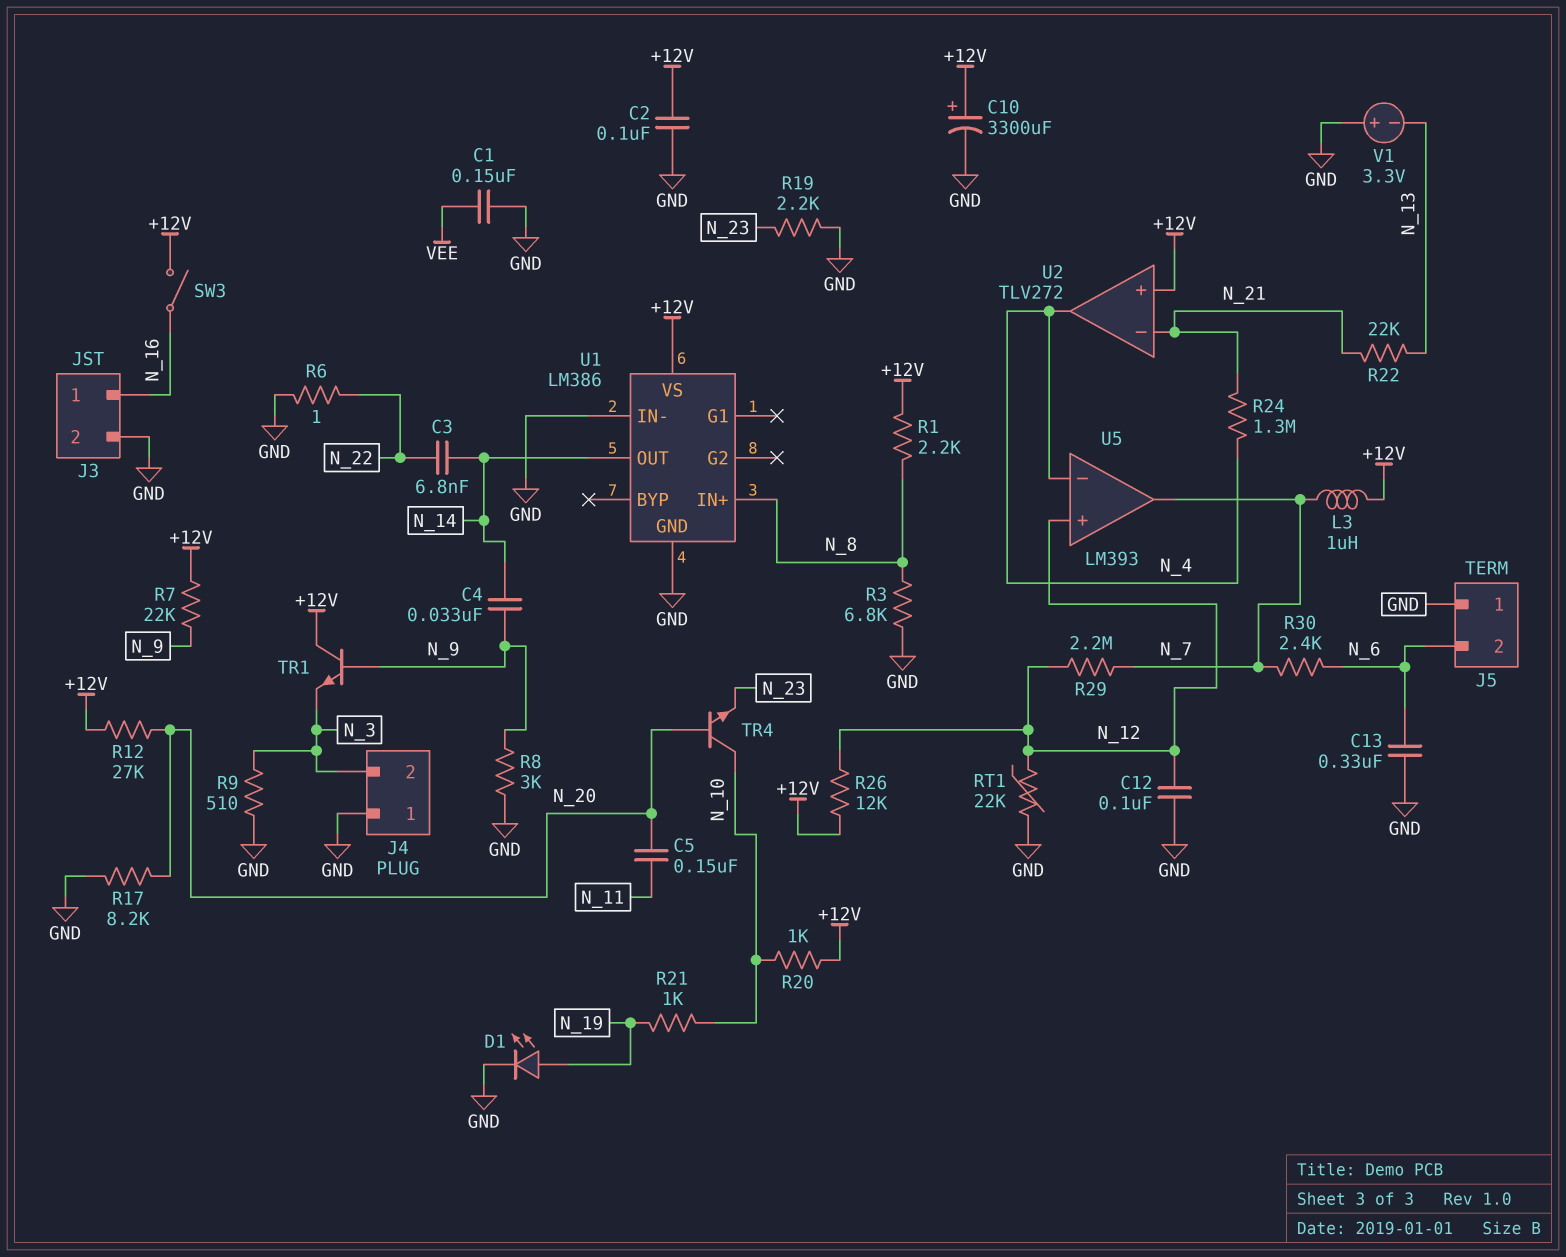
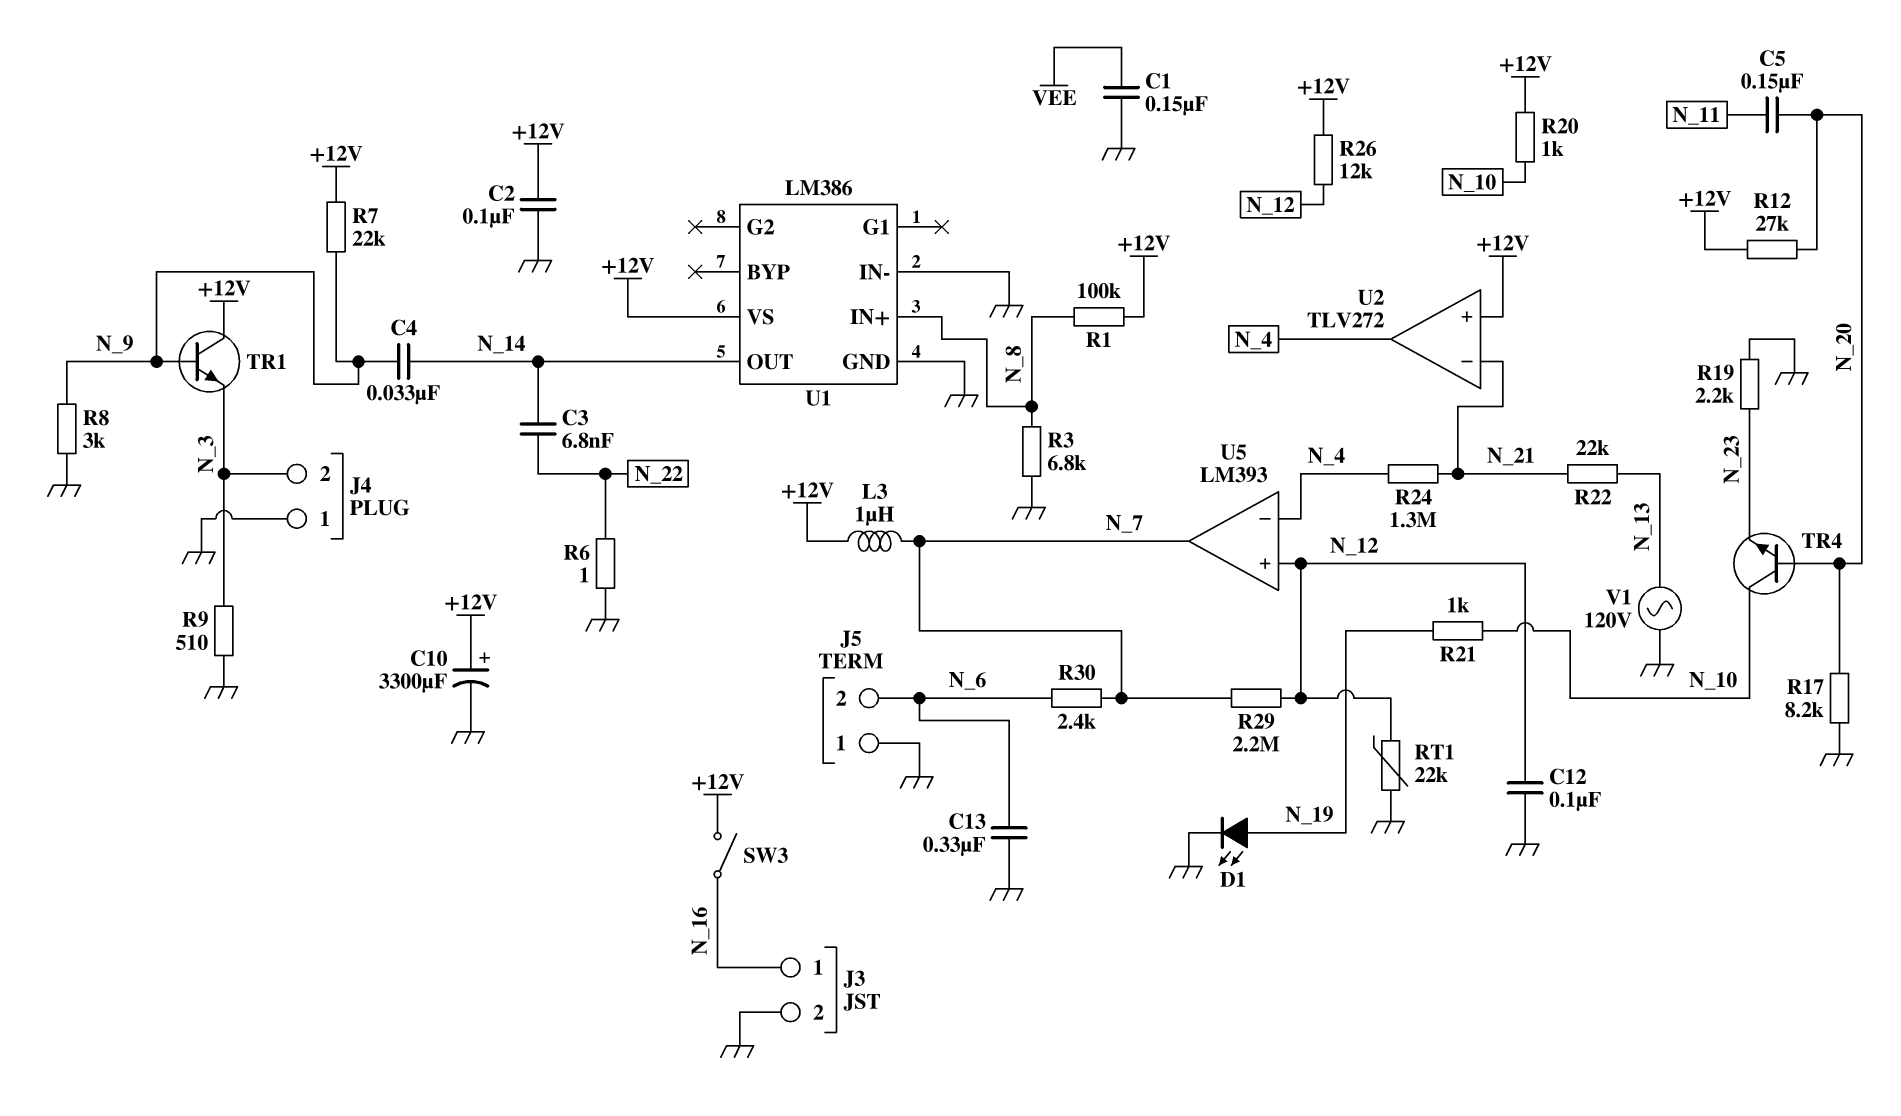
R1: 2.2k (+12V, N_8) -> 100k (+12V, N_8)
V1: 3.3V (plus GND, minus N_13) -> AC 120V (GND, N_13)

